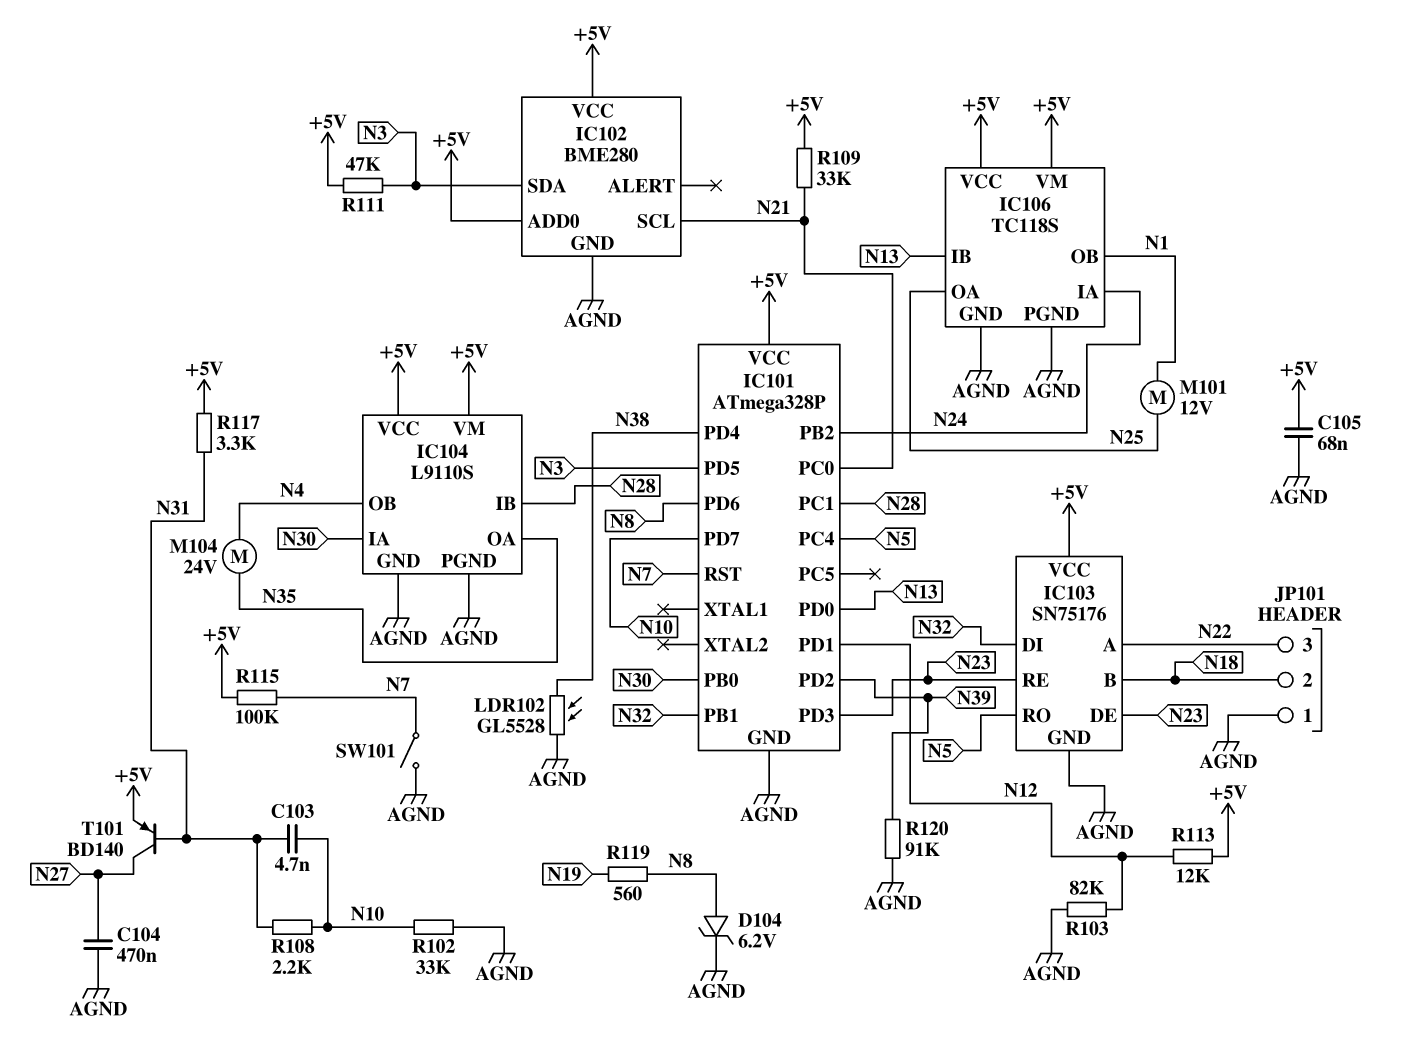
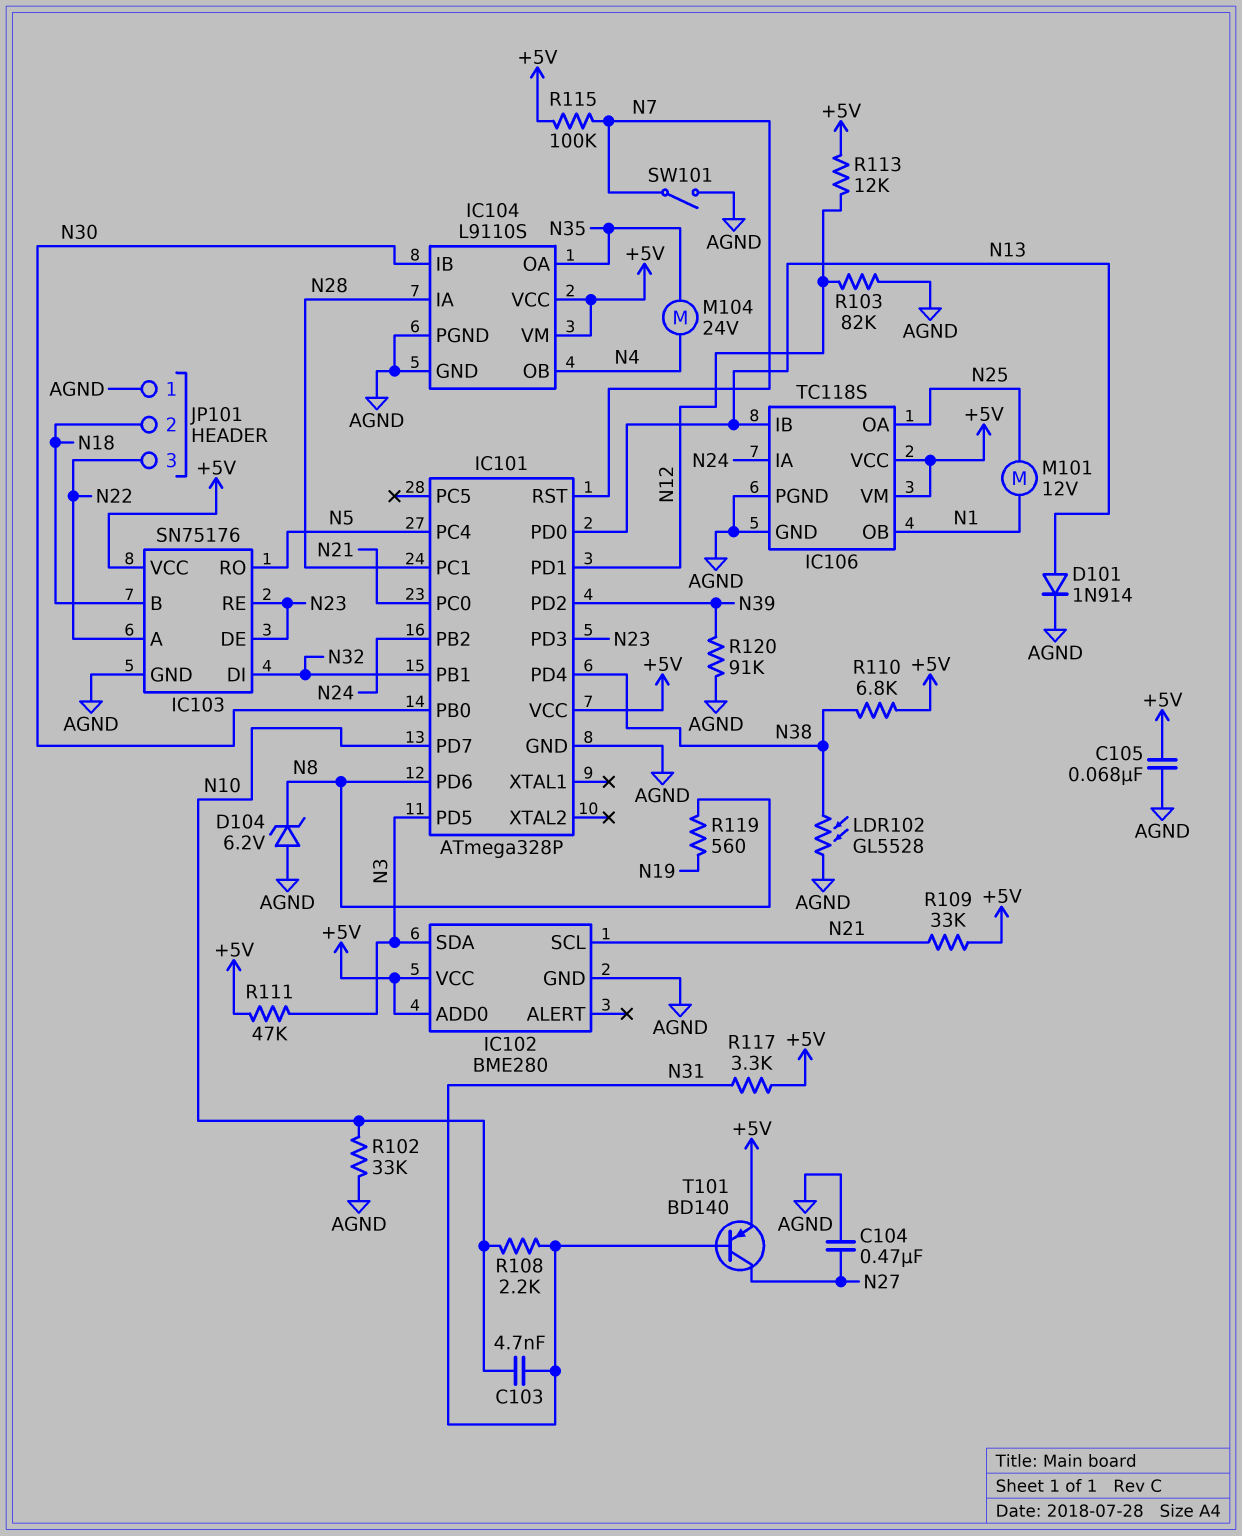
D101: none -> diode 1N914 (A N13, K AGND)
D104: zener 6.2V (A N8, K AGND) -> zener 6.2V (A AGND, K N8)
IC104 pin IA: N30 -> N28
IC104 pin IB: N28 -> N30
R110: none -> 6.8k (+5V, N38)

